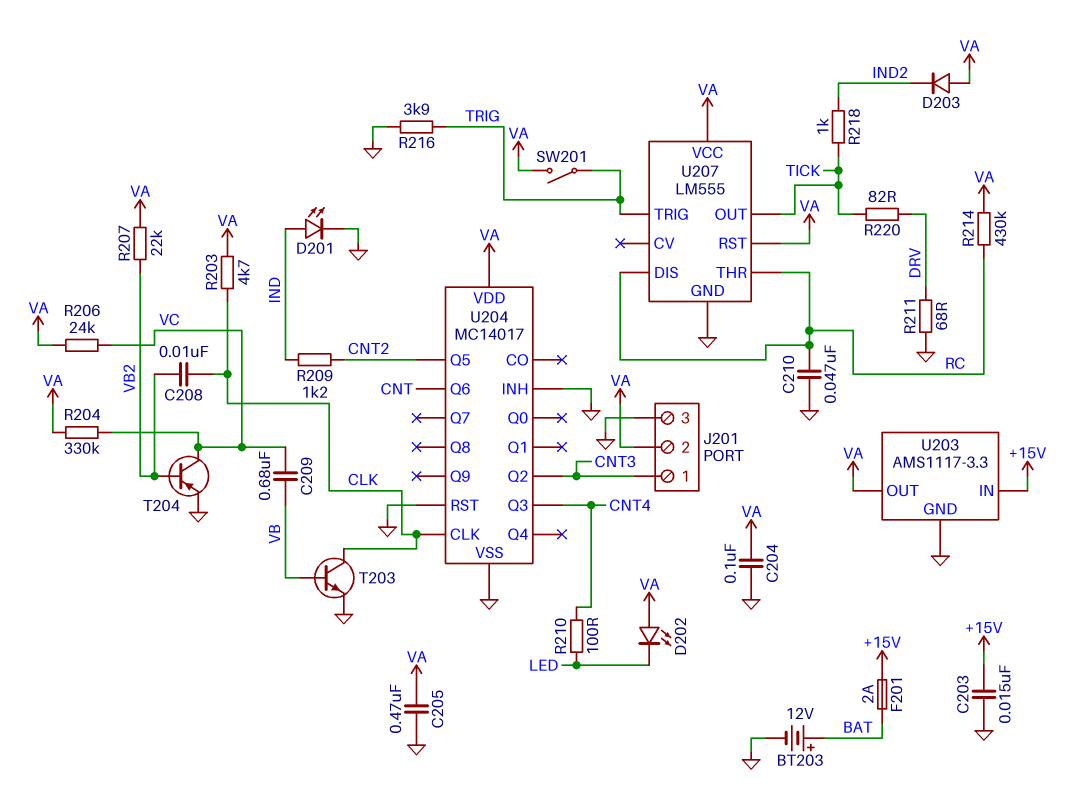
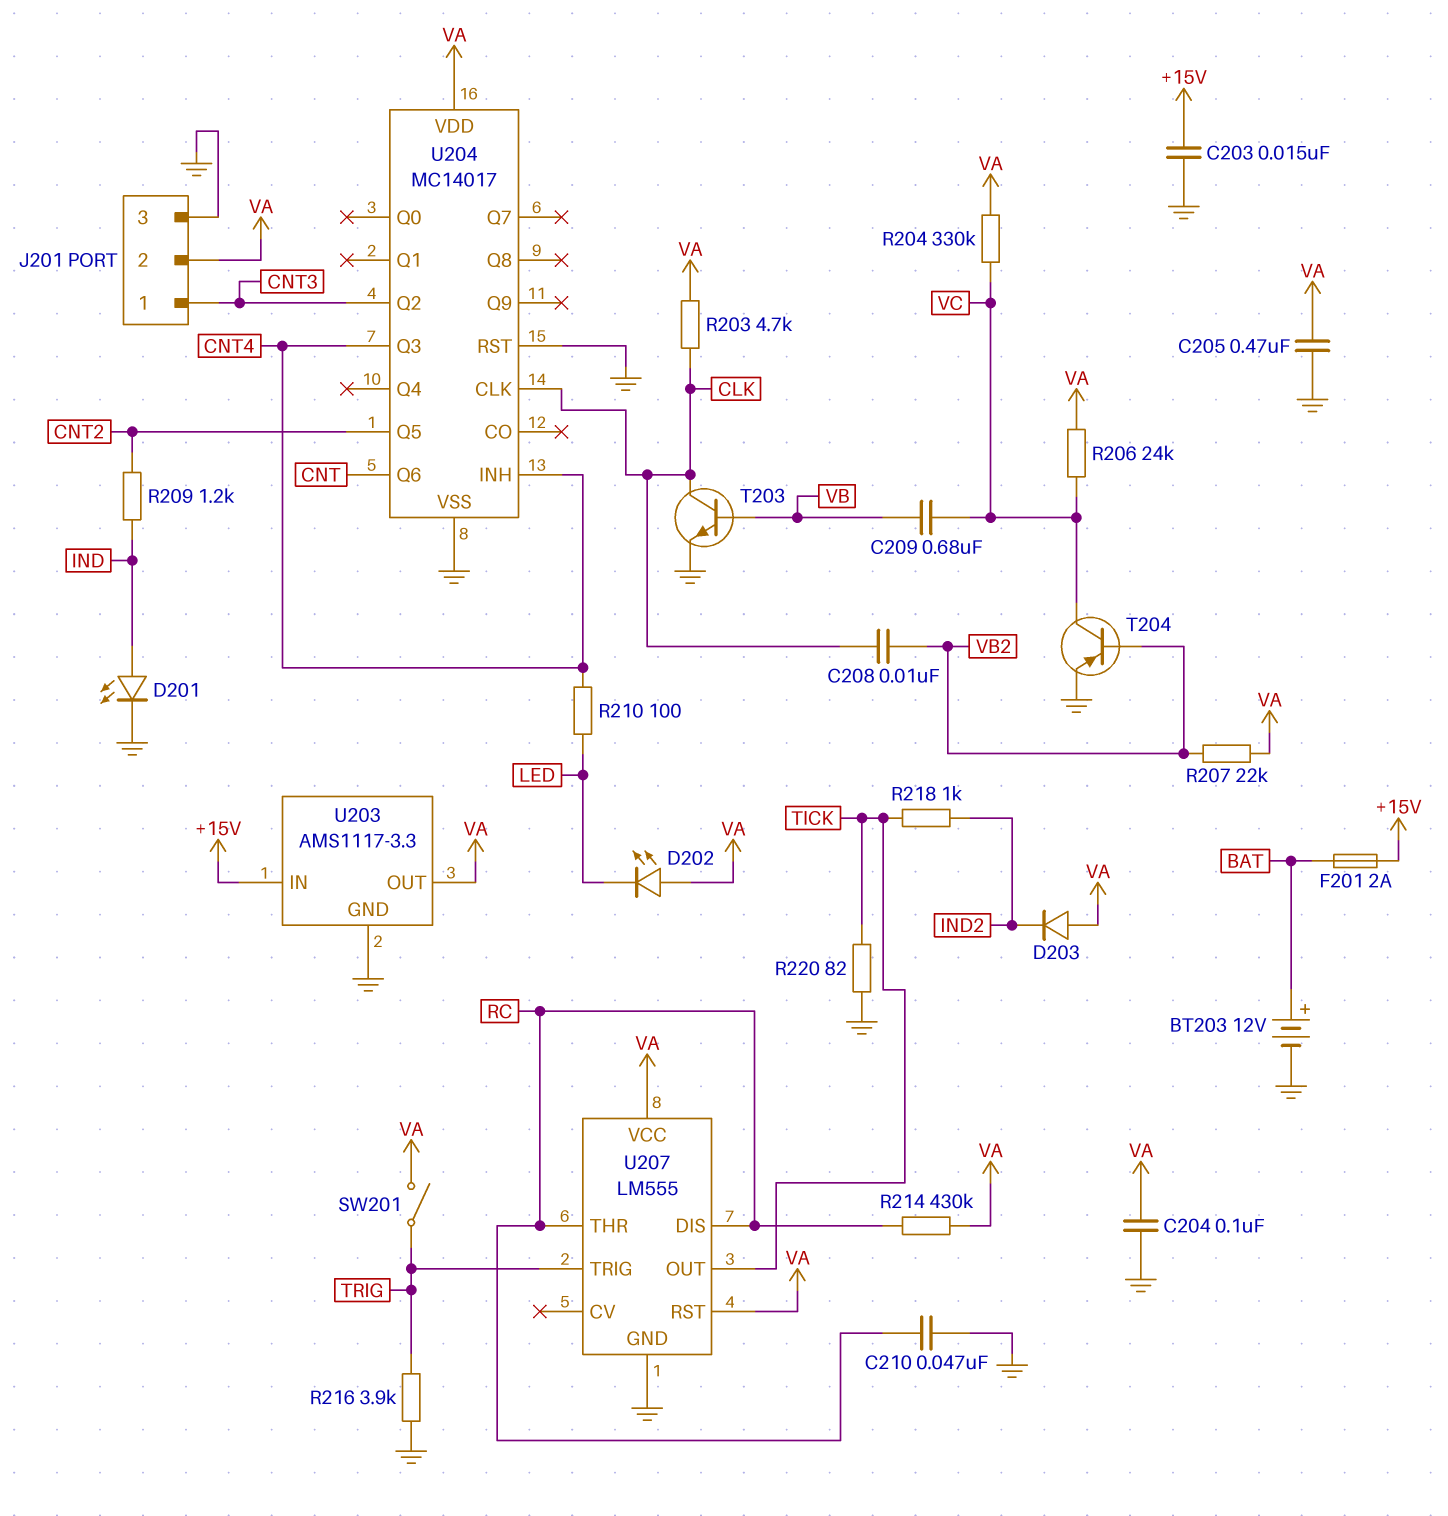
R211: 68 (DRV, GND) -> none
R220: 82 (DRV, TICK) -> 82 (GND, TICK)
U204 pin INH: GND -> CNT4

